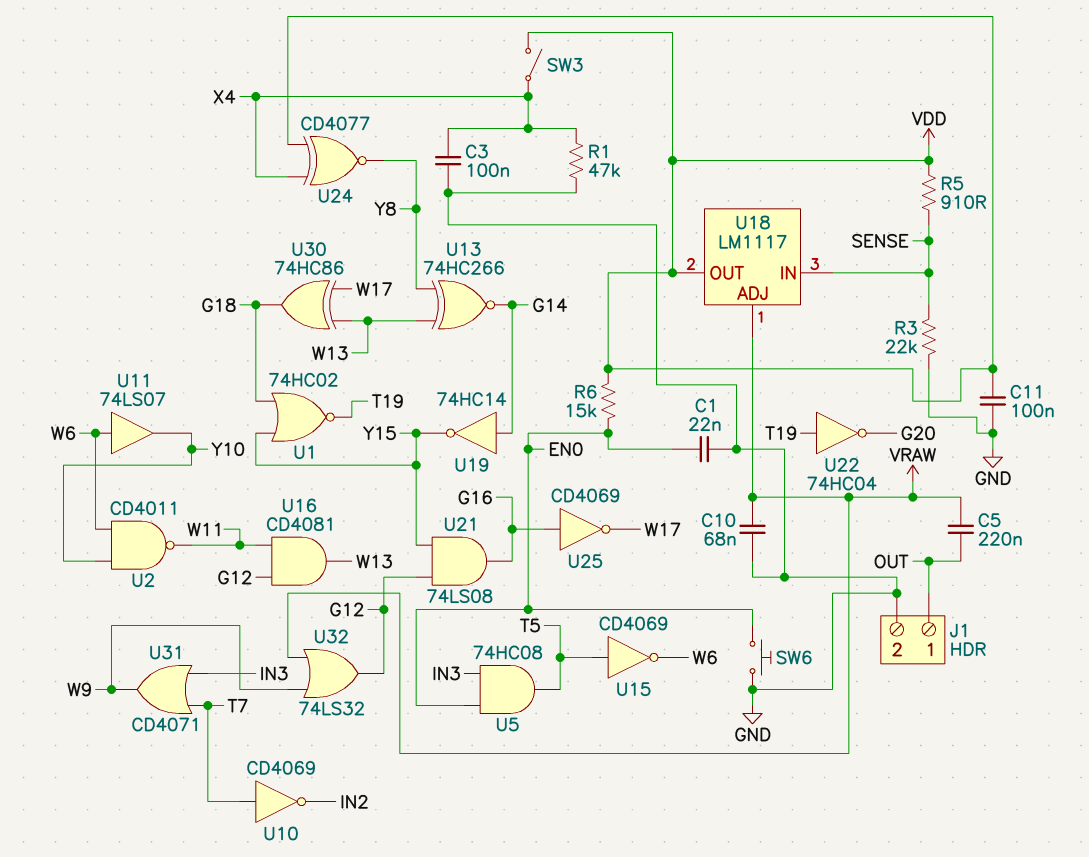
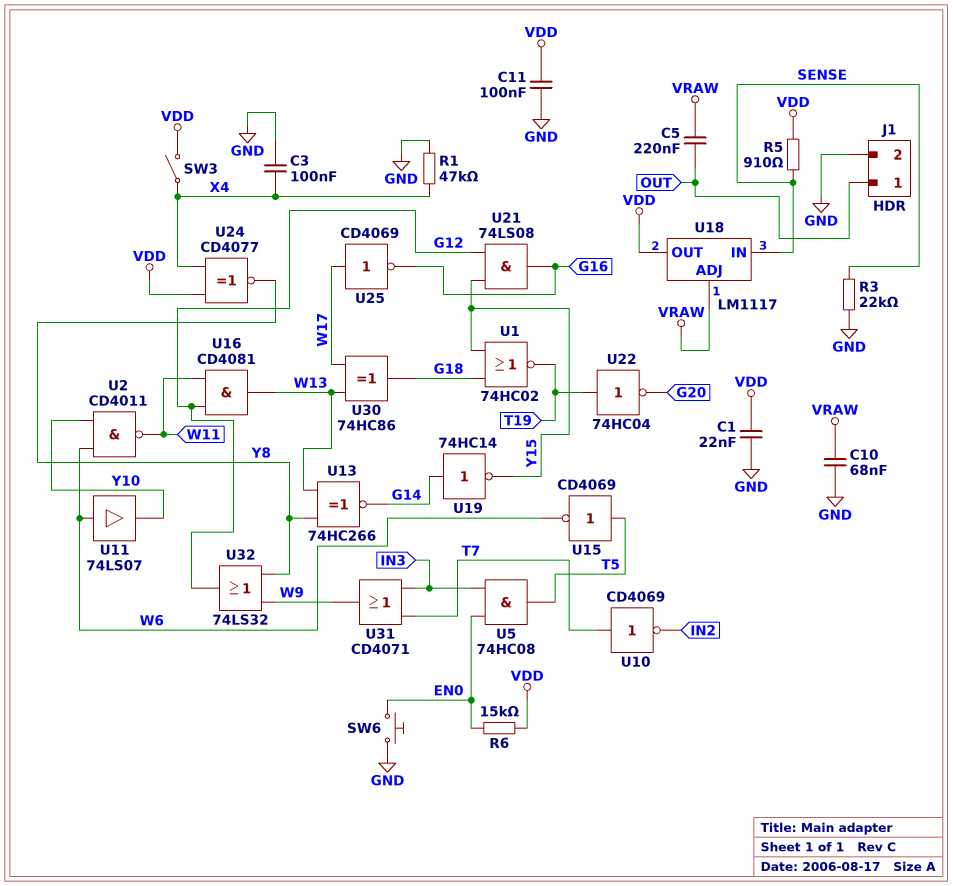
C1: 22nF (EN0, GND) -> 22nF (GND, VDD)
U25: NOT CD4069 (in G16, out W17) -> NOT CD4069 (in W17, out G16)
U32: OR 74LS32 (in VRAW, in W9, out G12) -> OR 74LS32 (in W9, in Y8, out G12)

